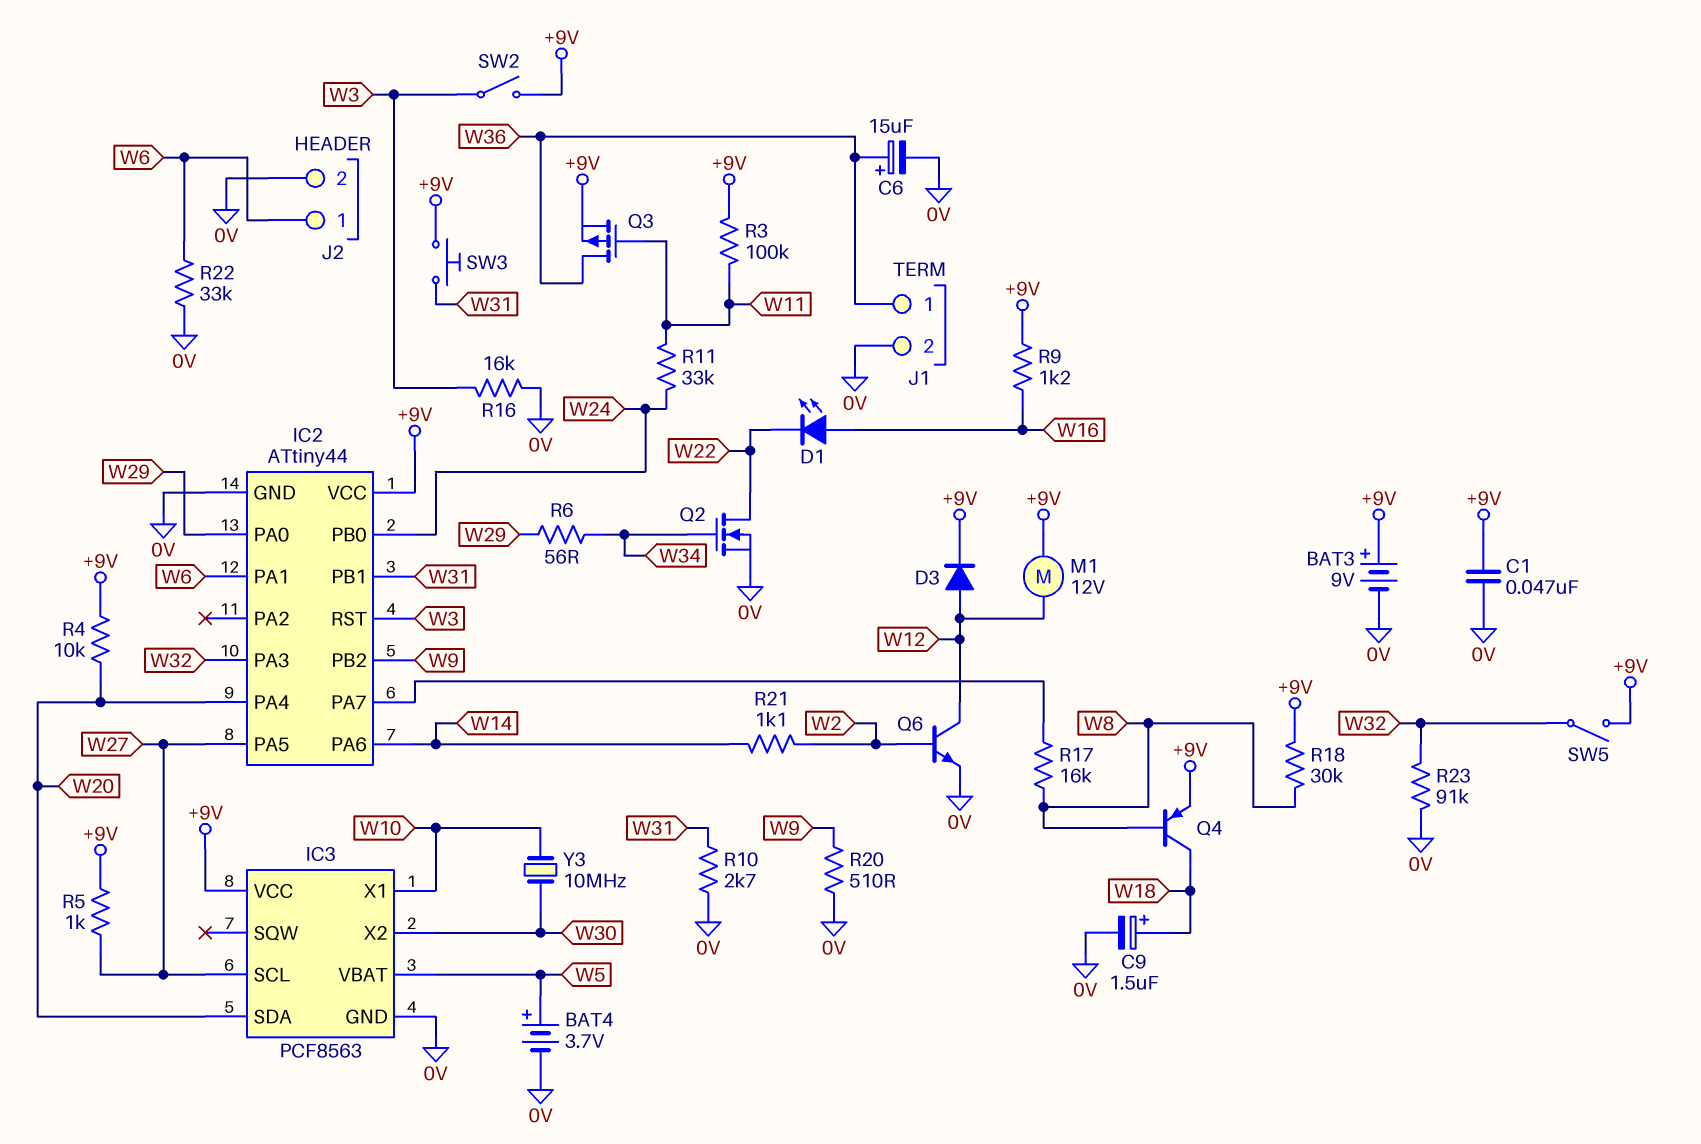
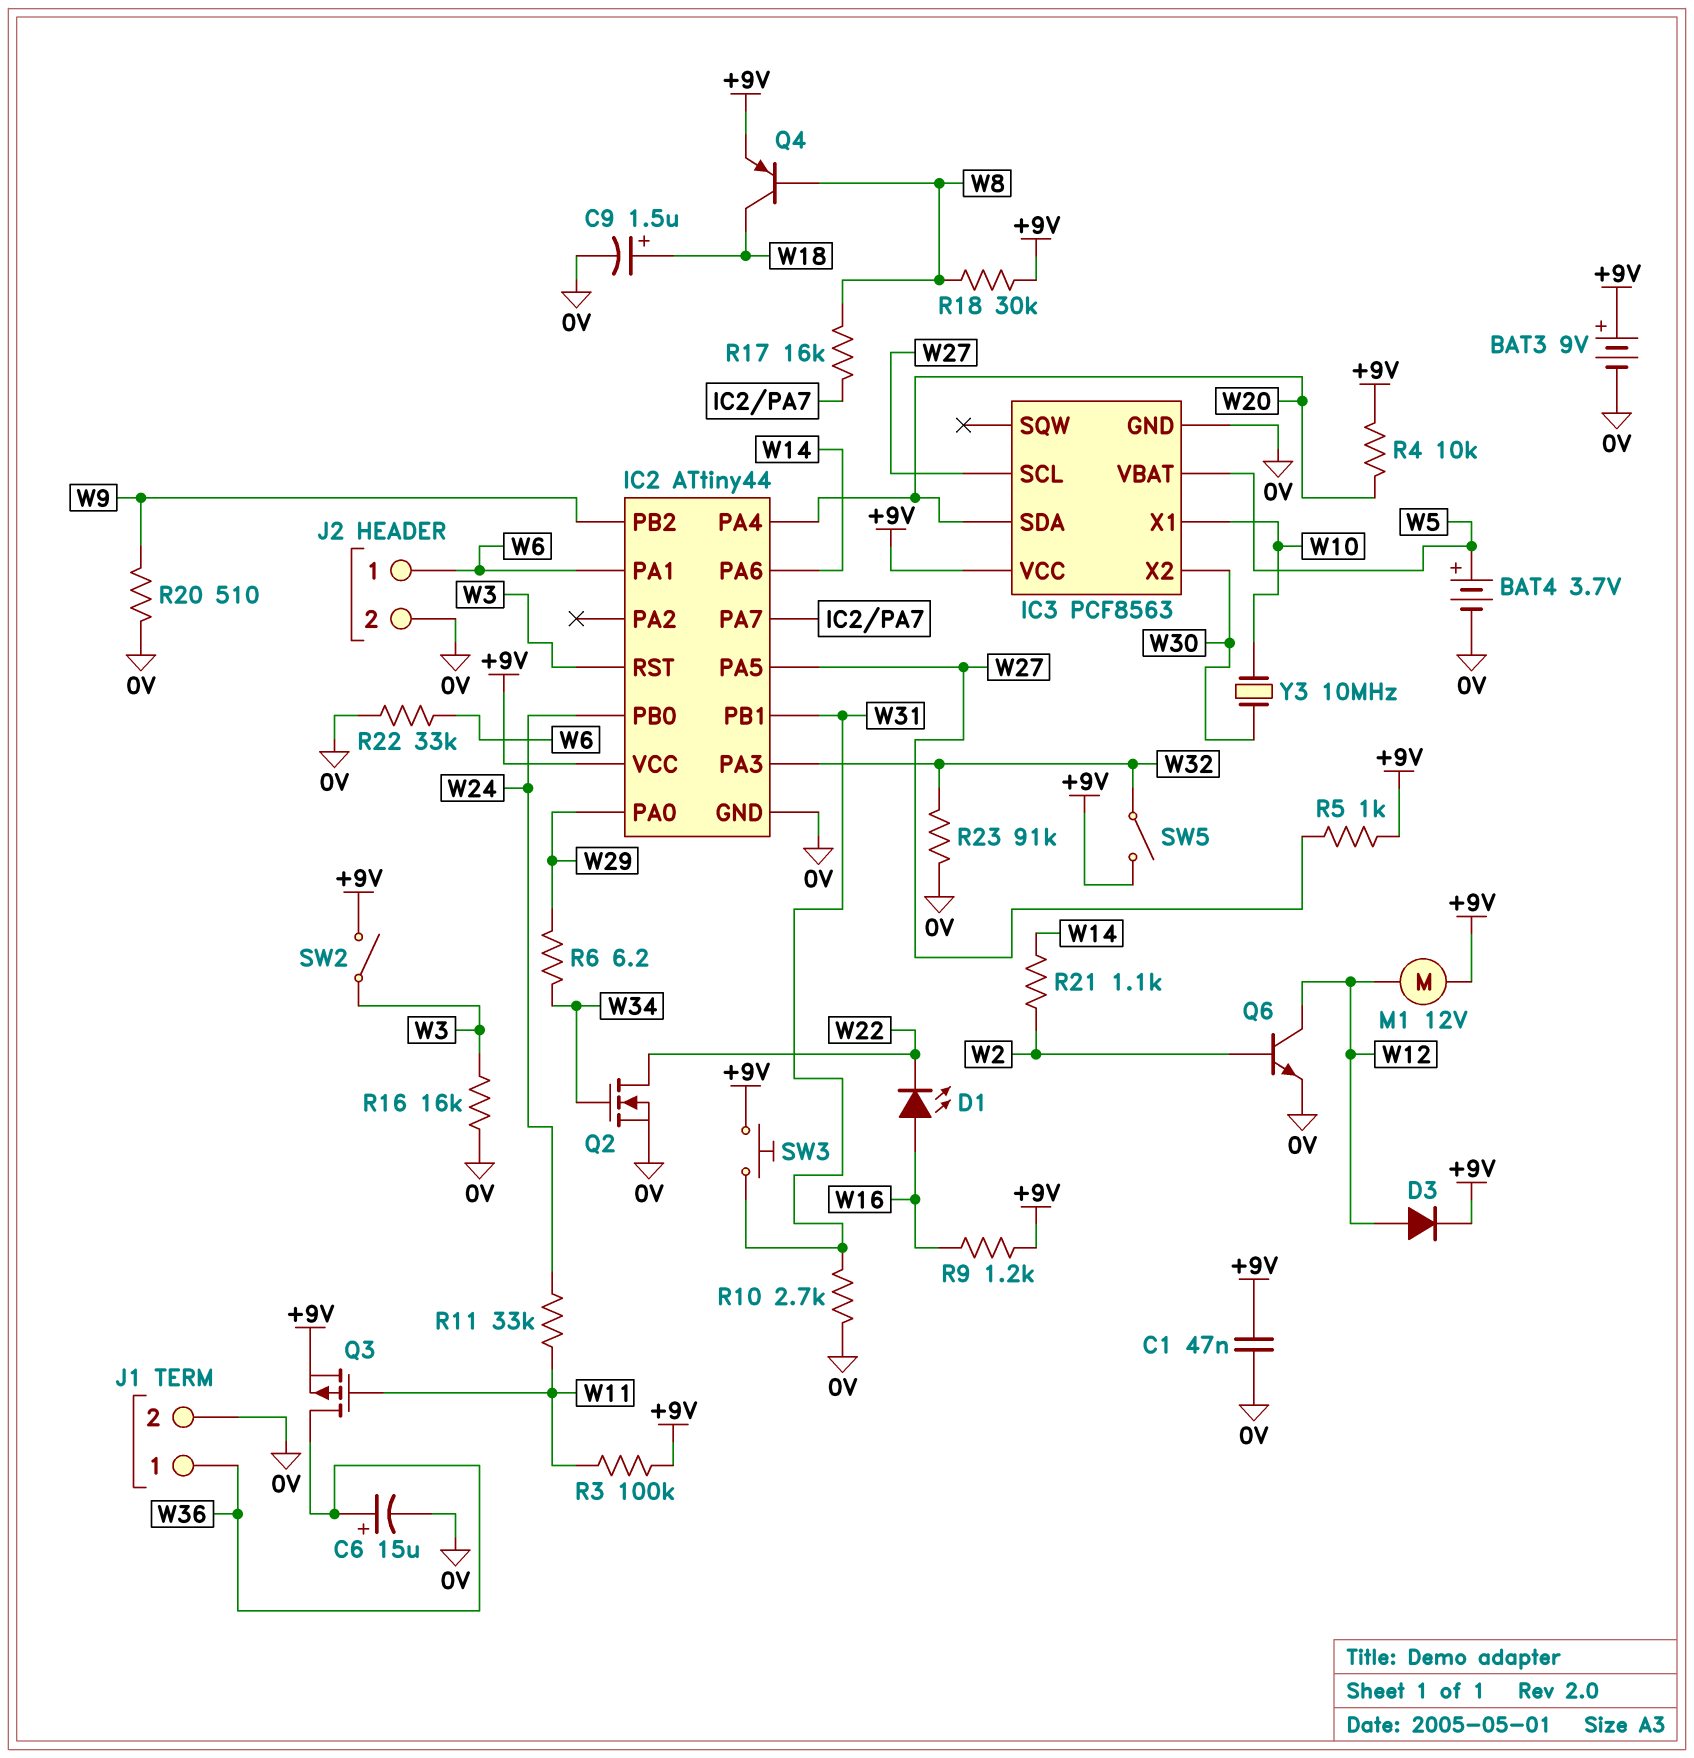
R6: 56 (W29, W34) -> 6.2 (W29, W34)

